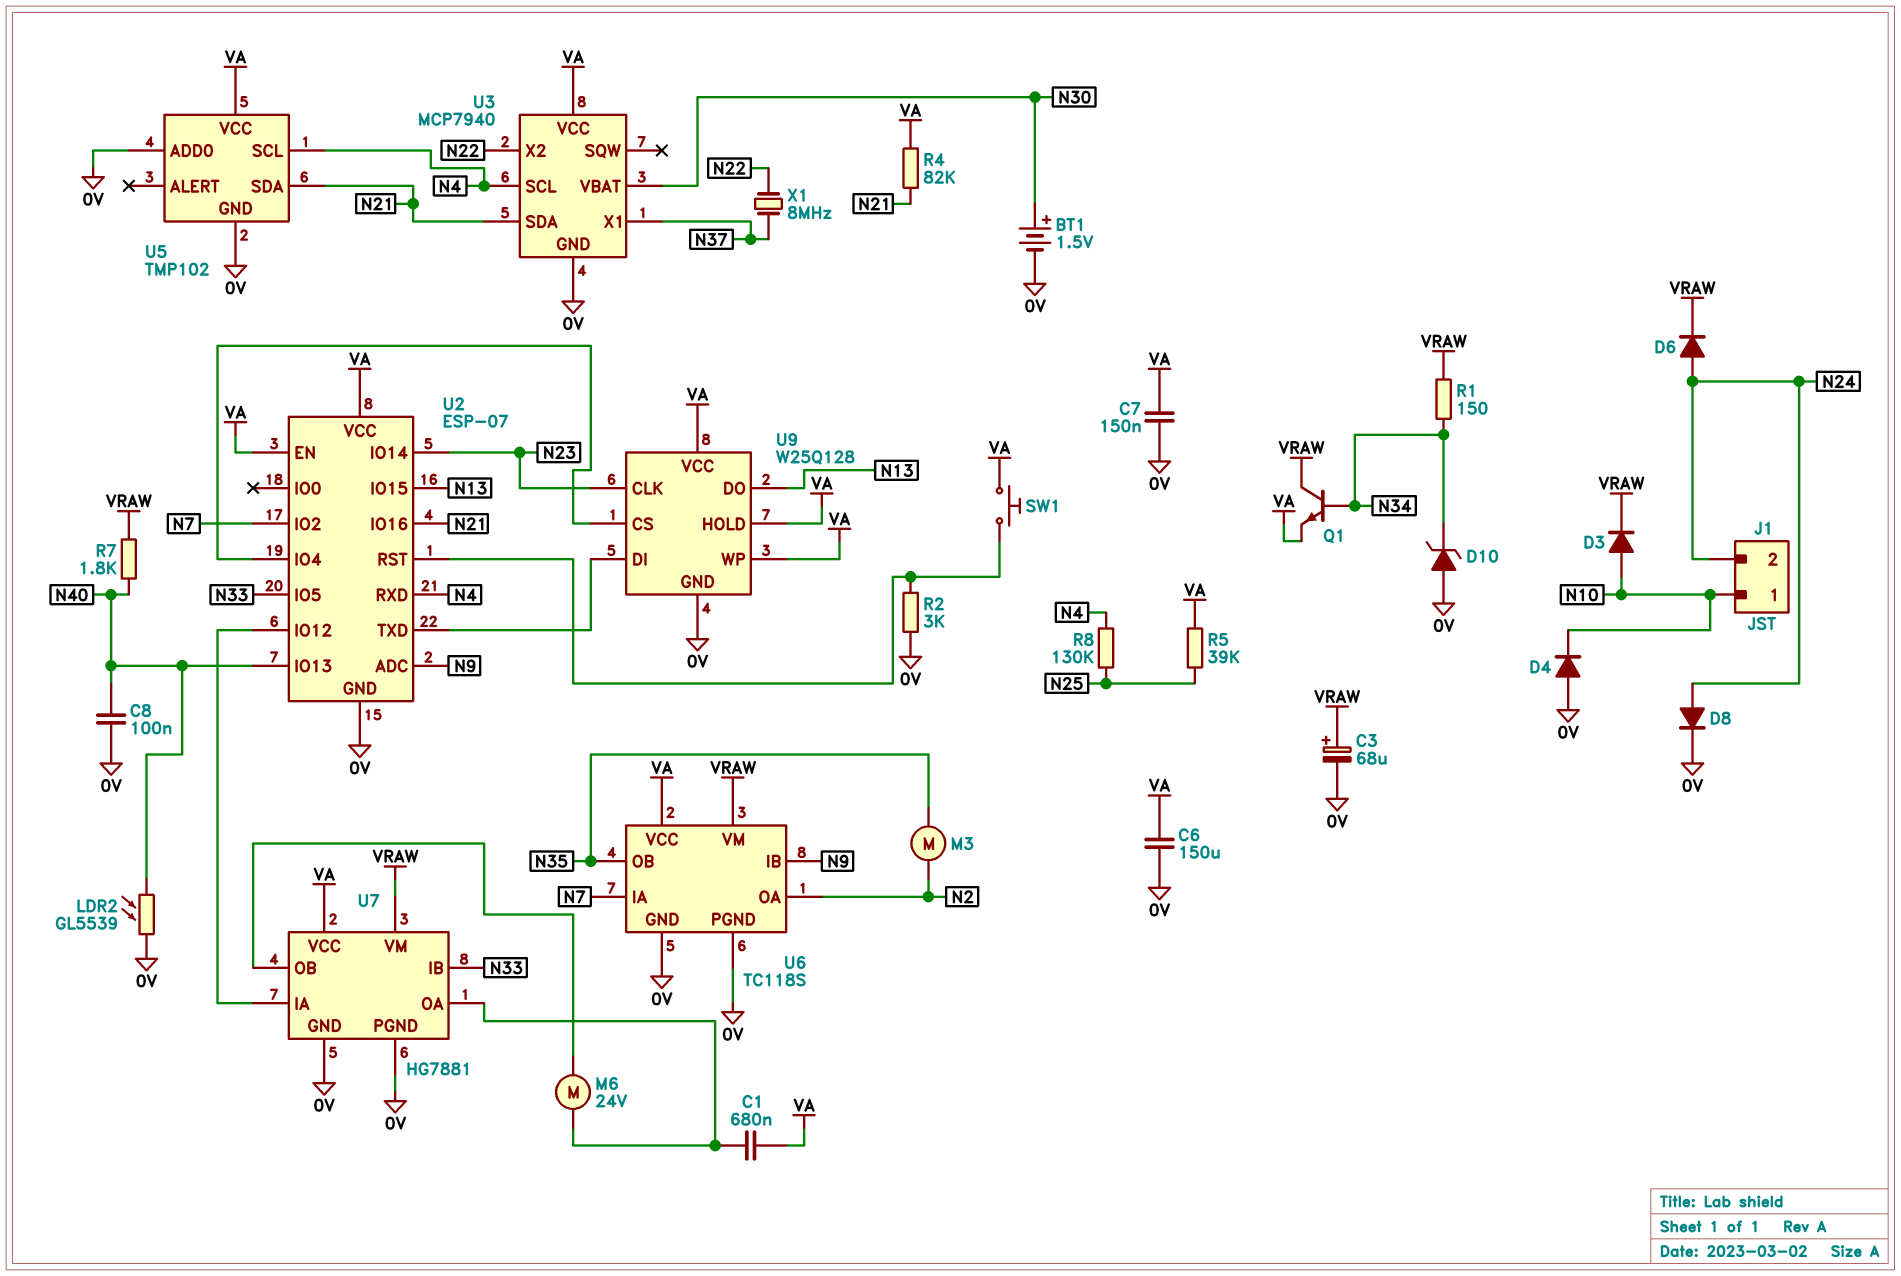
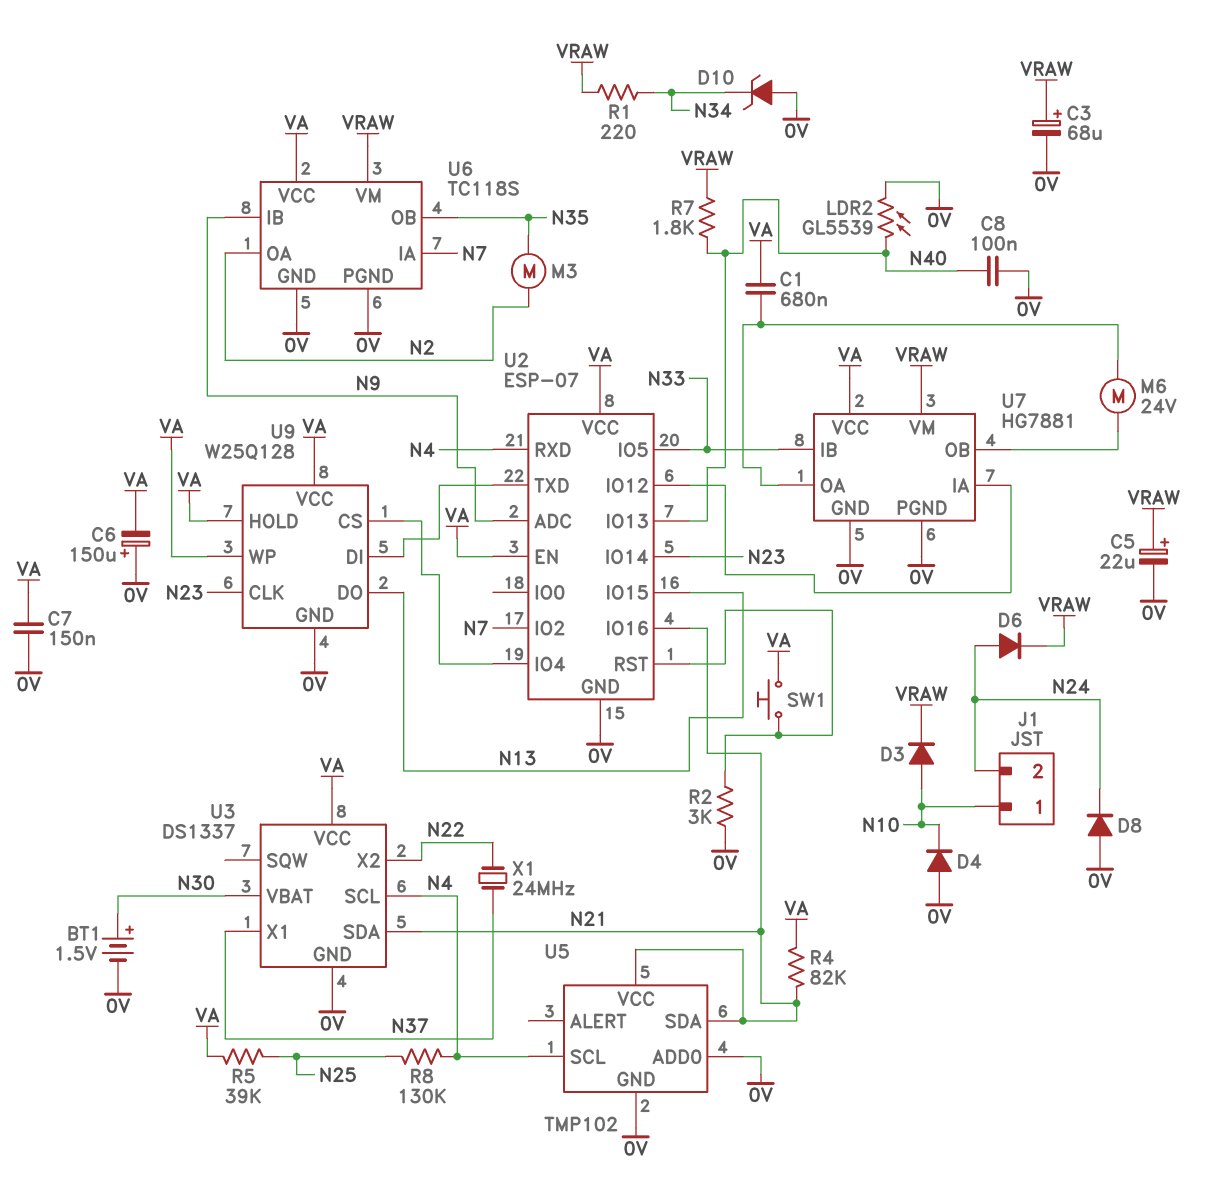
C5: none -> 22uF (plus VRAW, minus 0V)
C6: 150uF (0V, VA) -> 150uF (plus 0V, minus VA)
D8: diode (A N24, K 0V) -> diode (A 0V, K N24)
Q1: NPN (B N34, C VRAW, E VA) -> none
R1: 150 (N34, VRAW) -> 220 (N34, VRAW)
U3: MCP7940 -> DS1337
U5 pin VCC: VA -> N21
X1: 8MHz (N22, N37) -> 24MHz (N22, N37)

